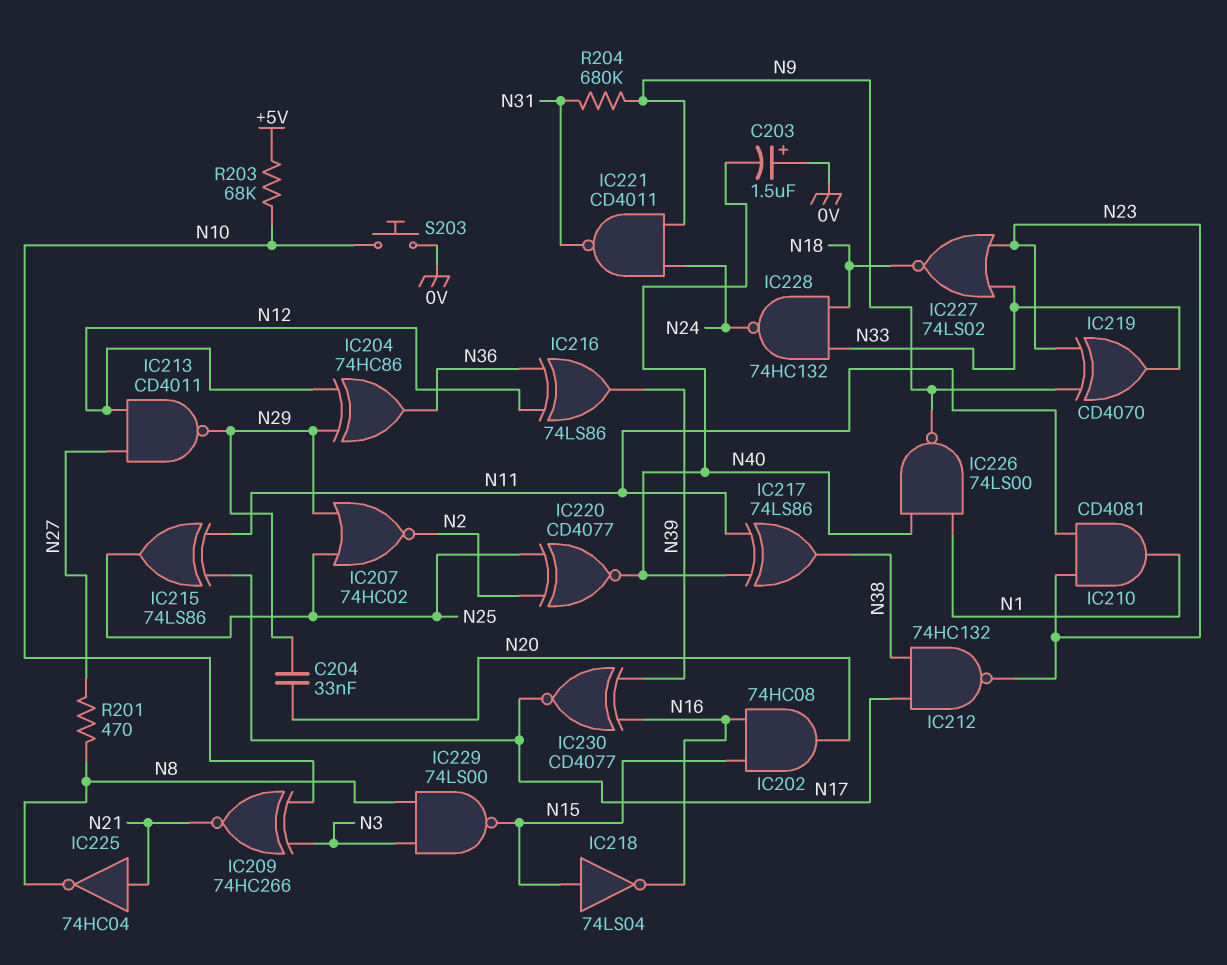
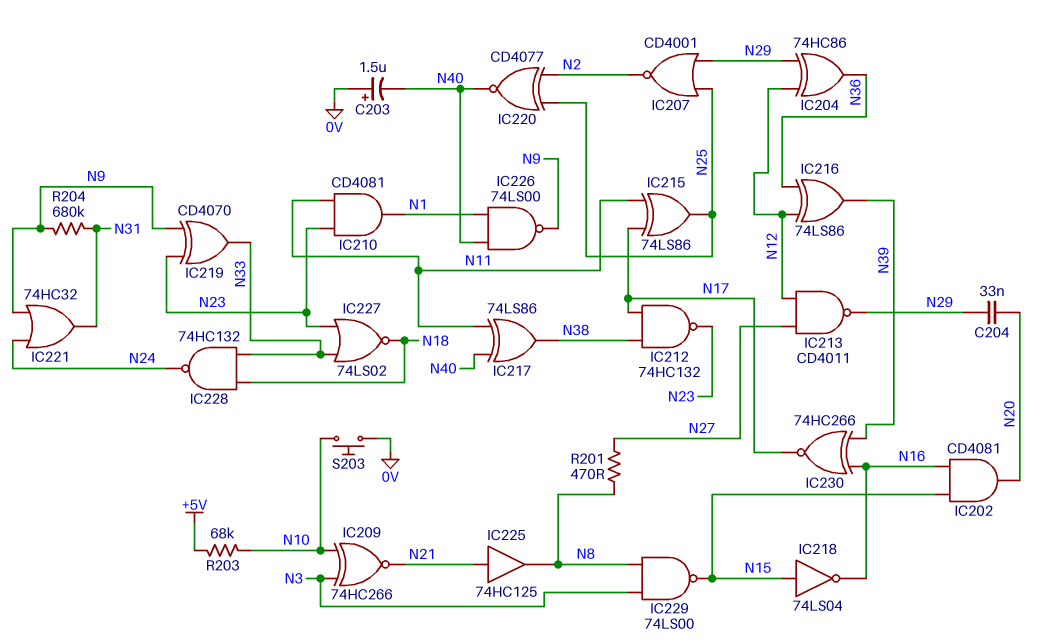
IC202: AND 74HC08 (in N15, in N16, out N20) -> AND CD4081 (in N15, in N16, out N20)
IC207: NOR 74HC02 (in N25, in N29, out N2) -> NOR CD4001 (in N25, in N29, out N2)
IC221: NAND CD4011 (in N9, in N24, out N31) -> OR 74HC32 (in N9, in N24, out N31)
IC225: NOT 74HC04 (in N21, out N8) -> buffer 74HC125 (in N21, out N8)
IC230: XNOR CD4077 (in N16, in N39, out N17) -> XNOR 74HC266 (in N16, in N39, out N17)

